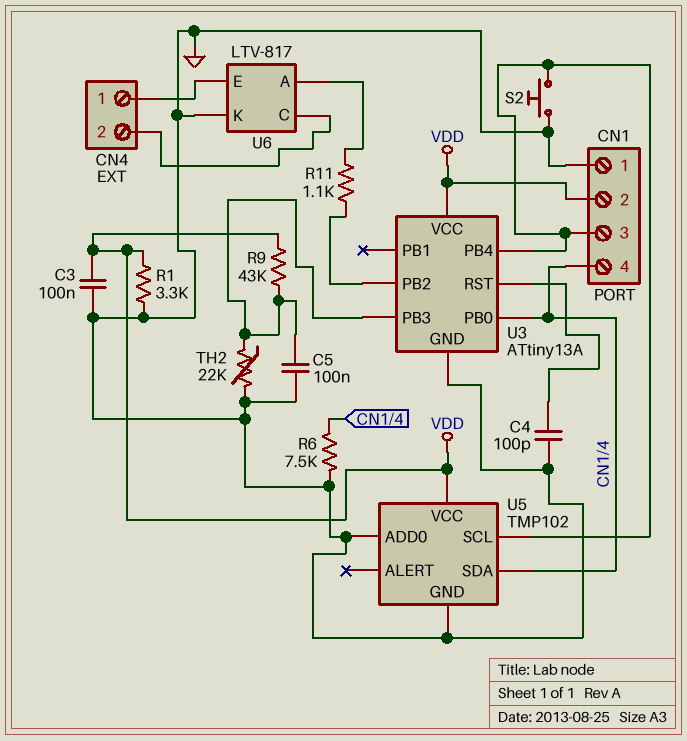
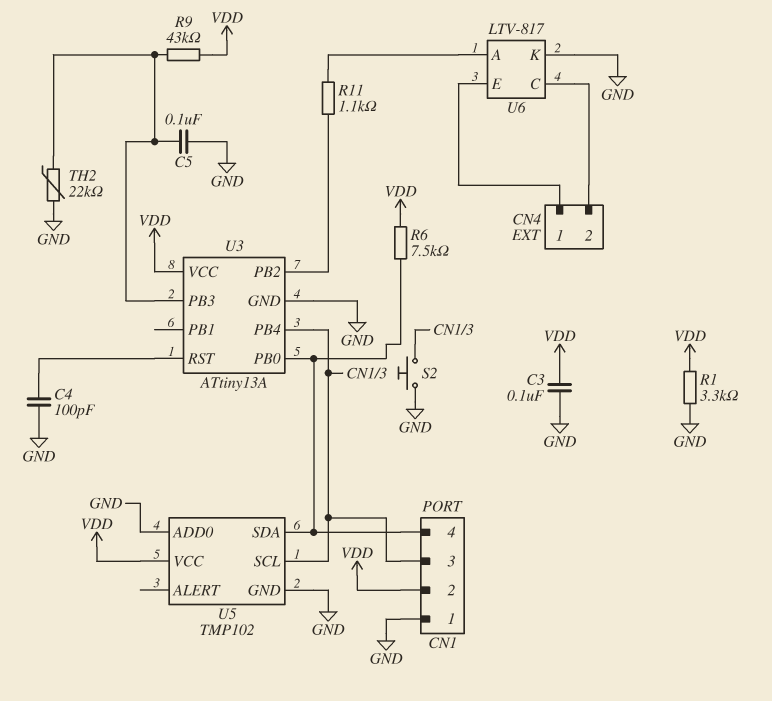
R6: 7.5k (CN1/4, GND) -> 7.5k (CN1/4, VDD)

